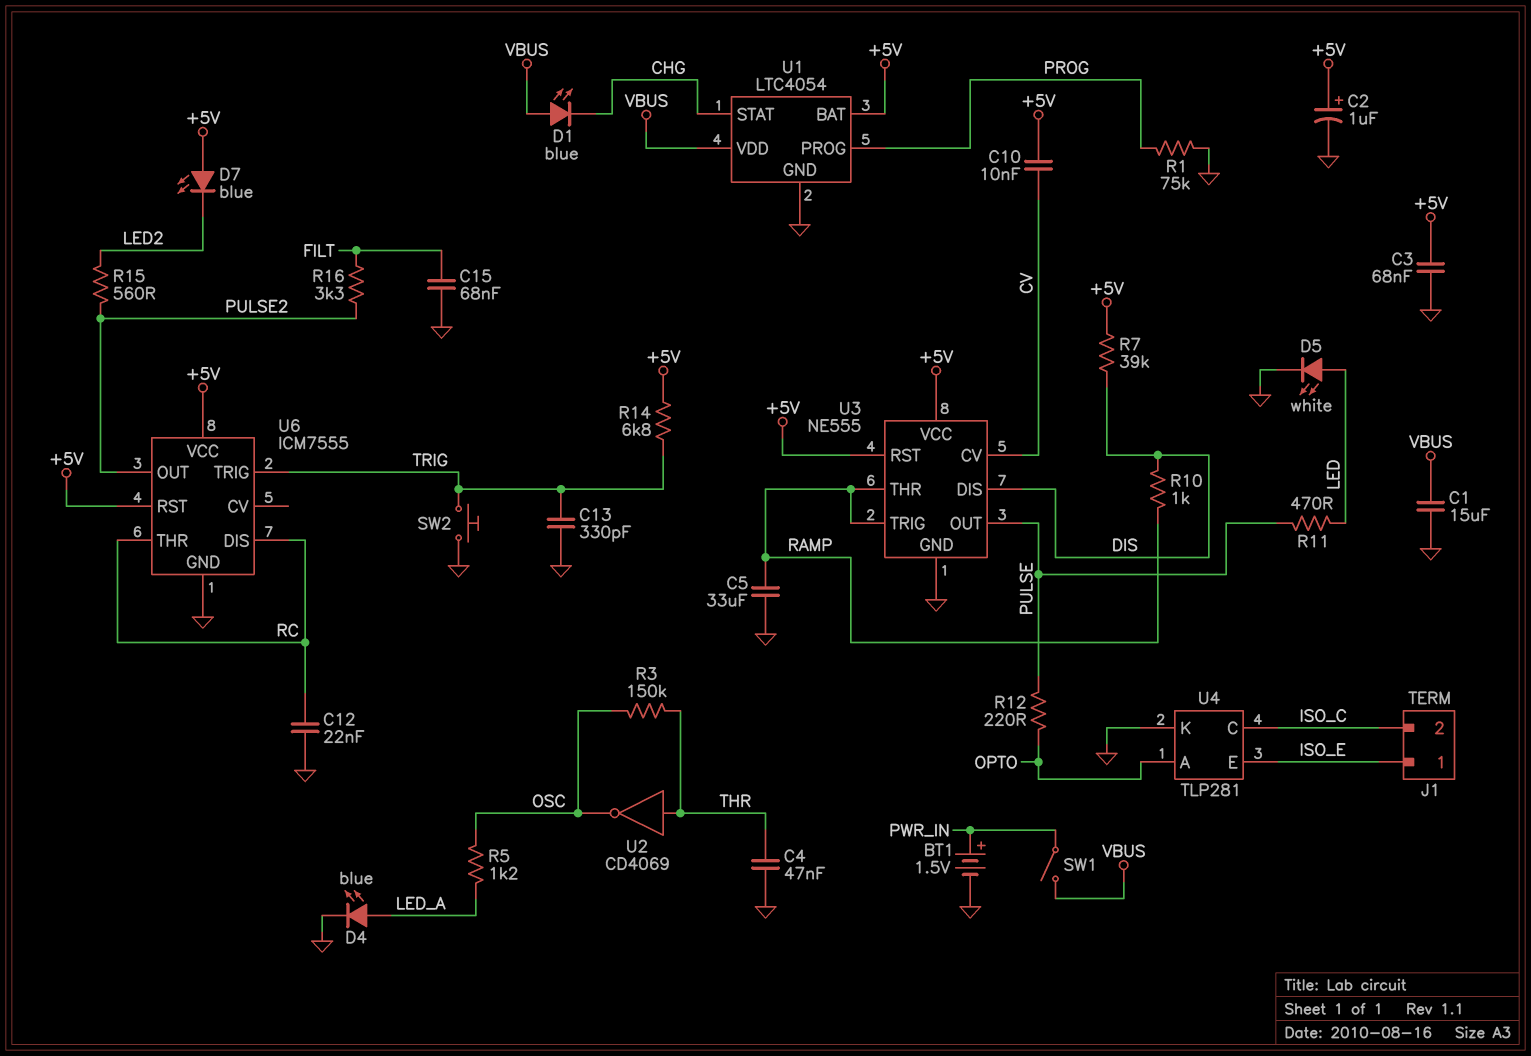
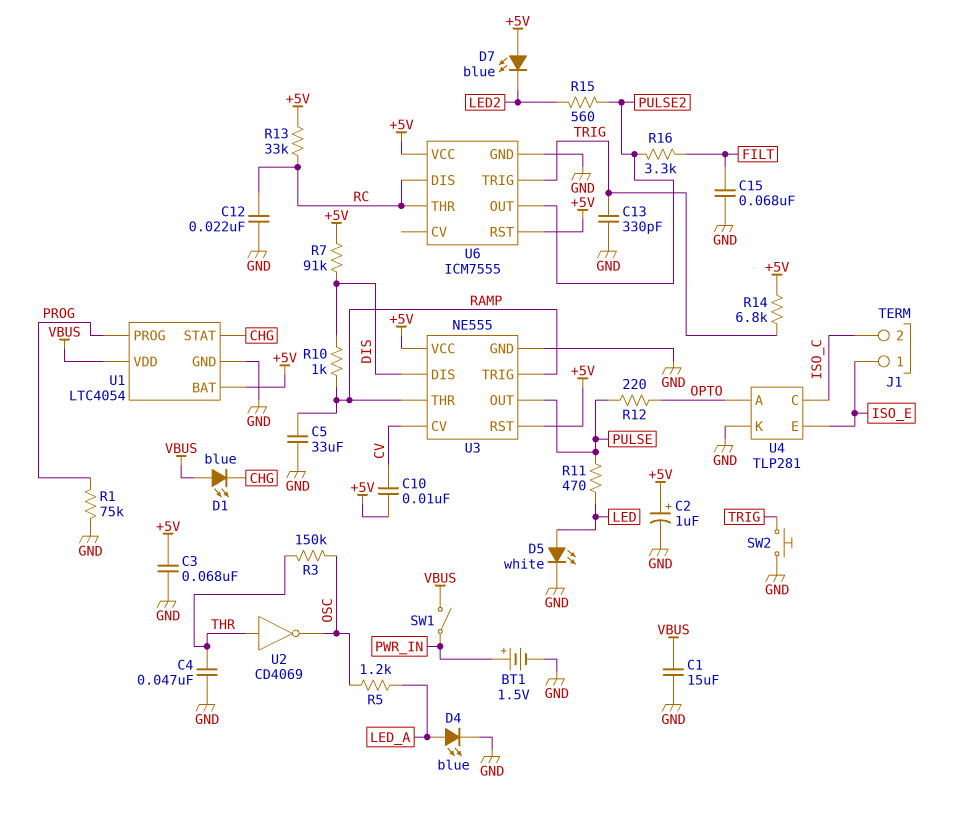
R7: 39k (+5V, DIS) -> 91k (+5V, DIS)
R13: none -> 33k (+5V, RC)

